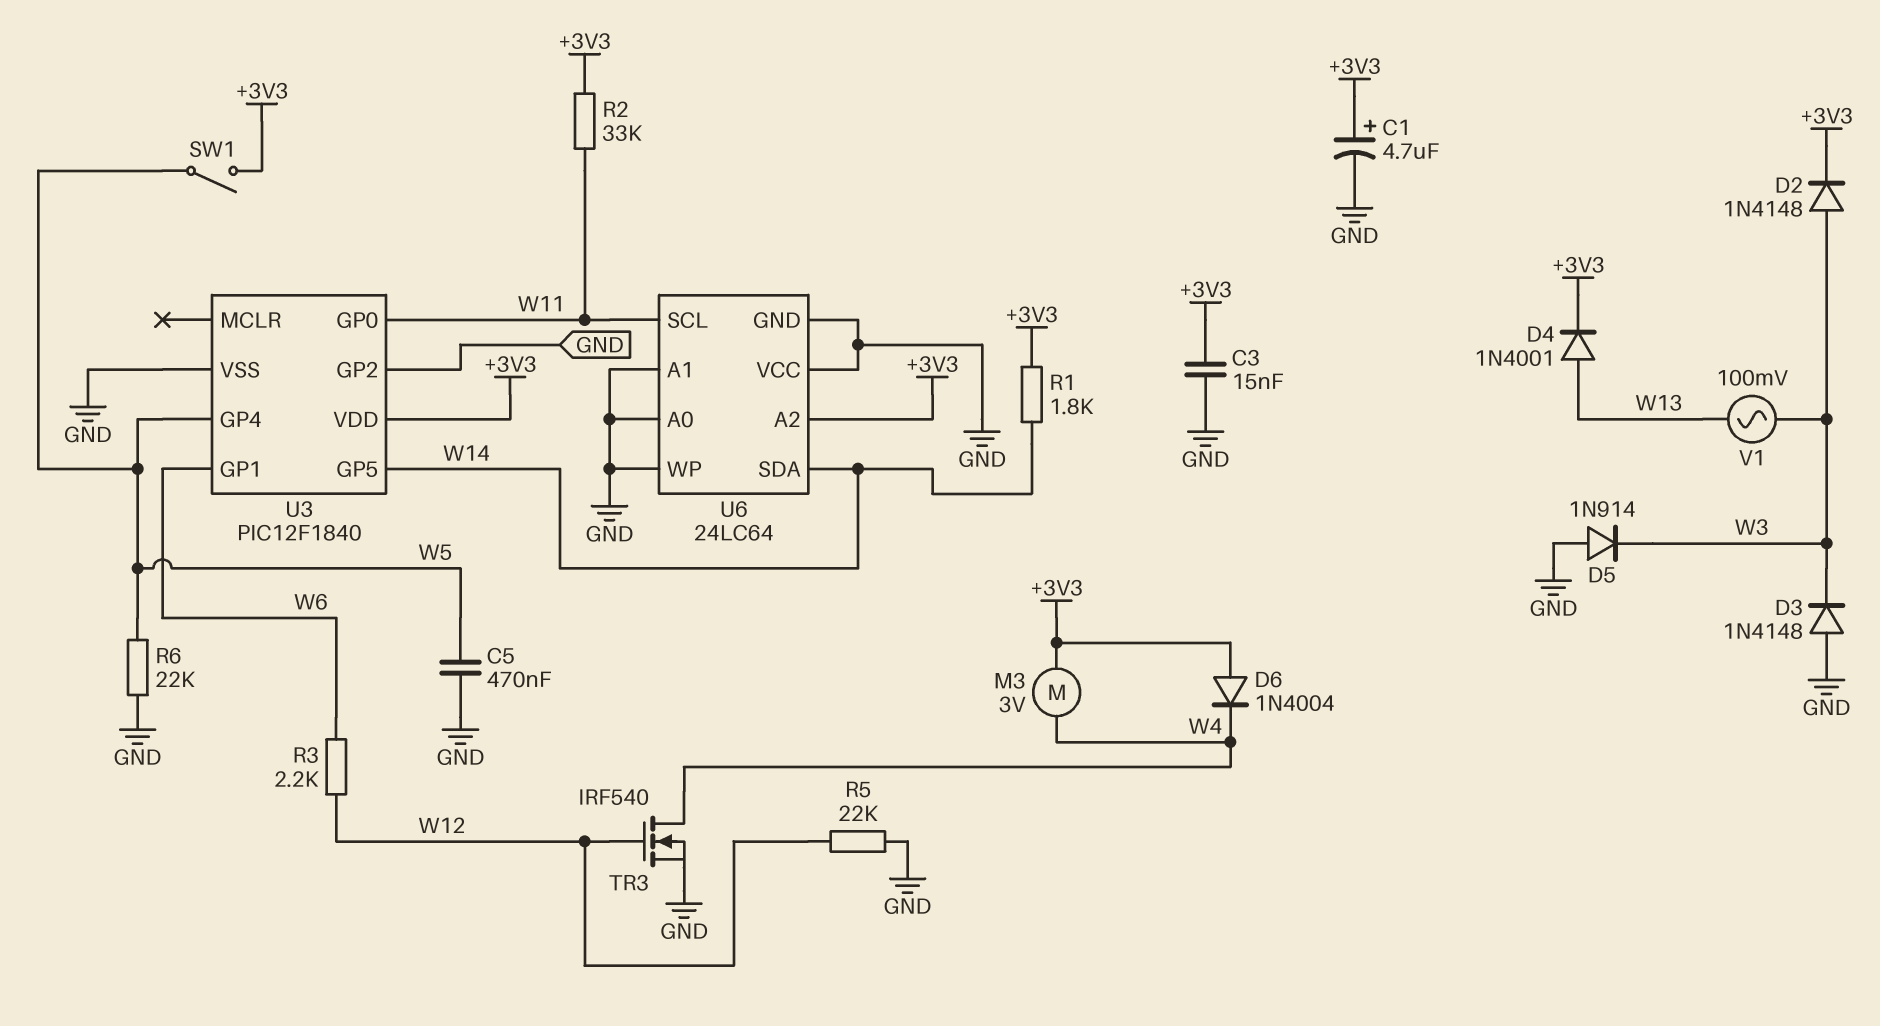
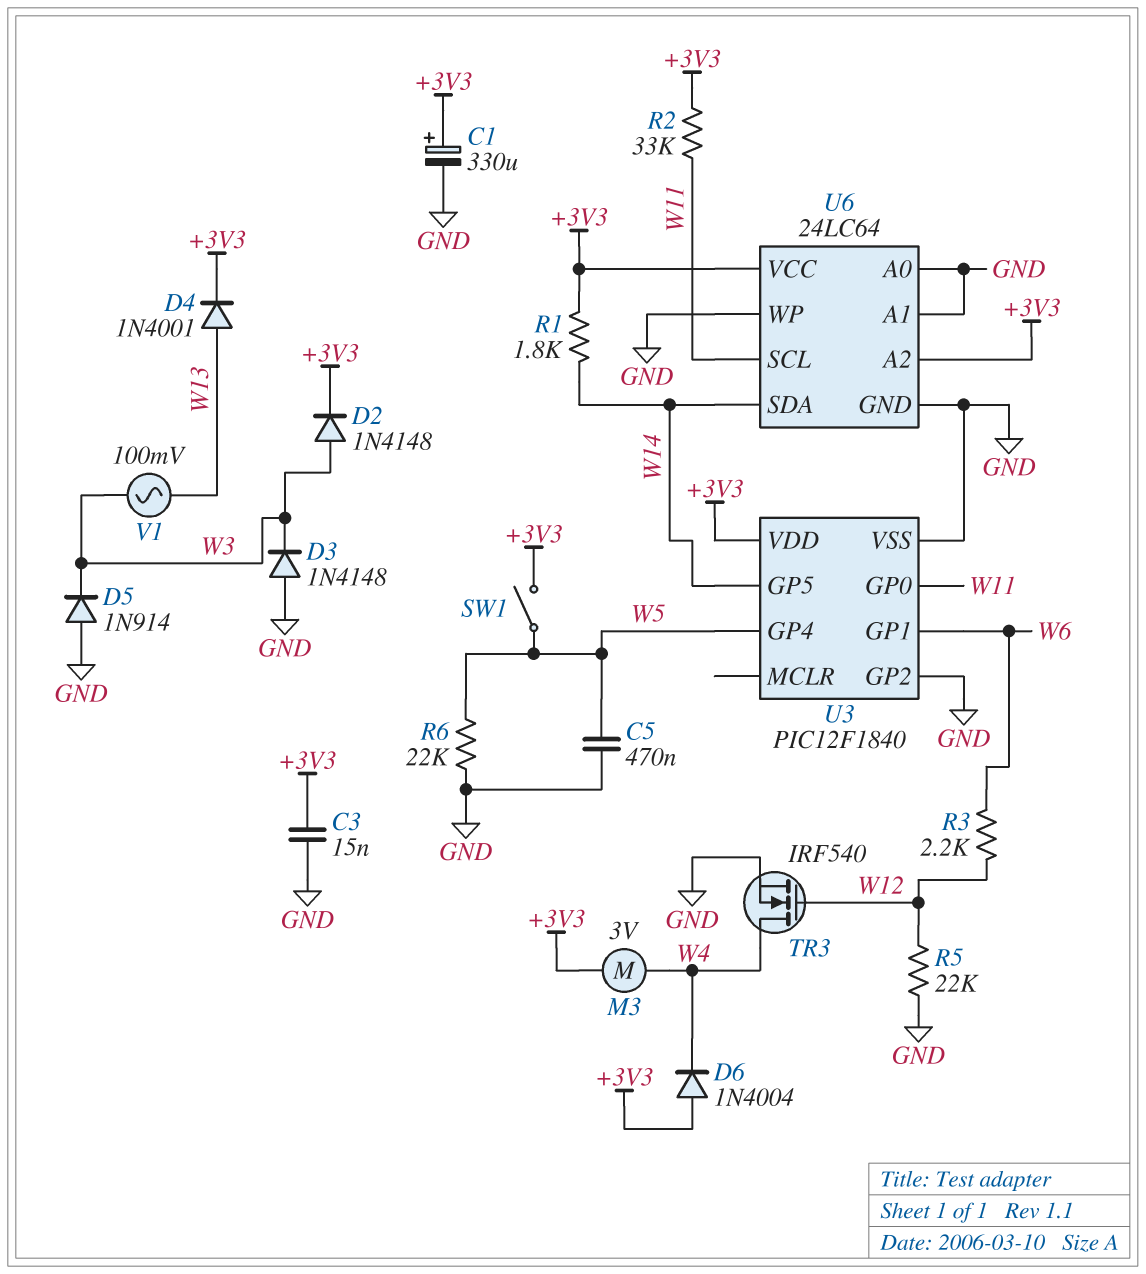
C1: 4.7uF (plus +3V3, minus GND) -> 330uF (plus +3V3, minus GND)
U6 pin VCC: GND -> +3V3

